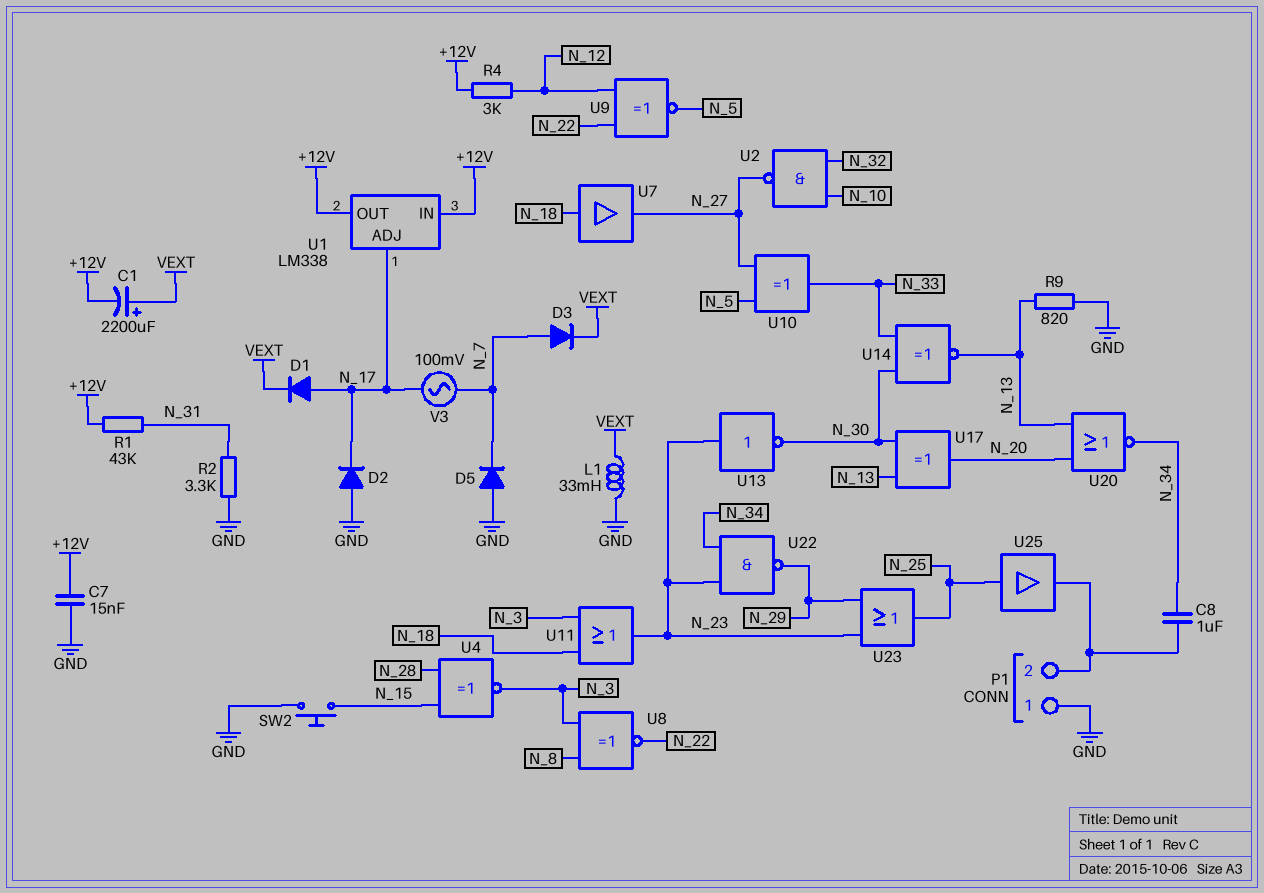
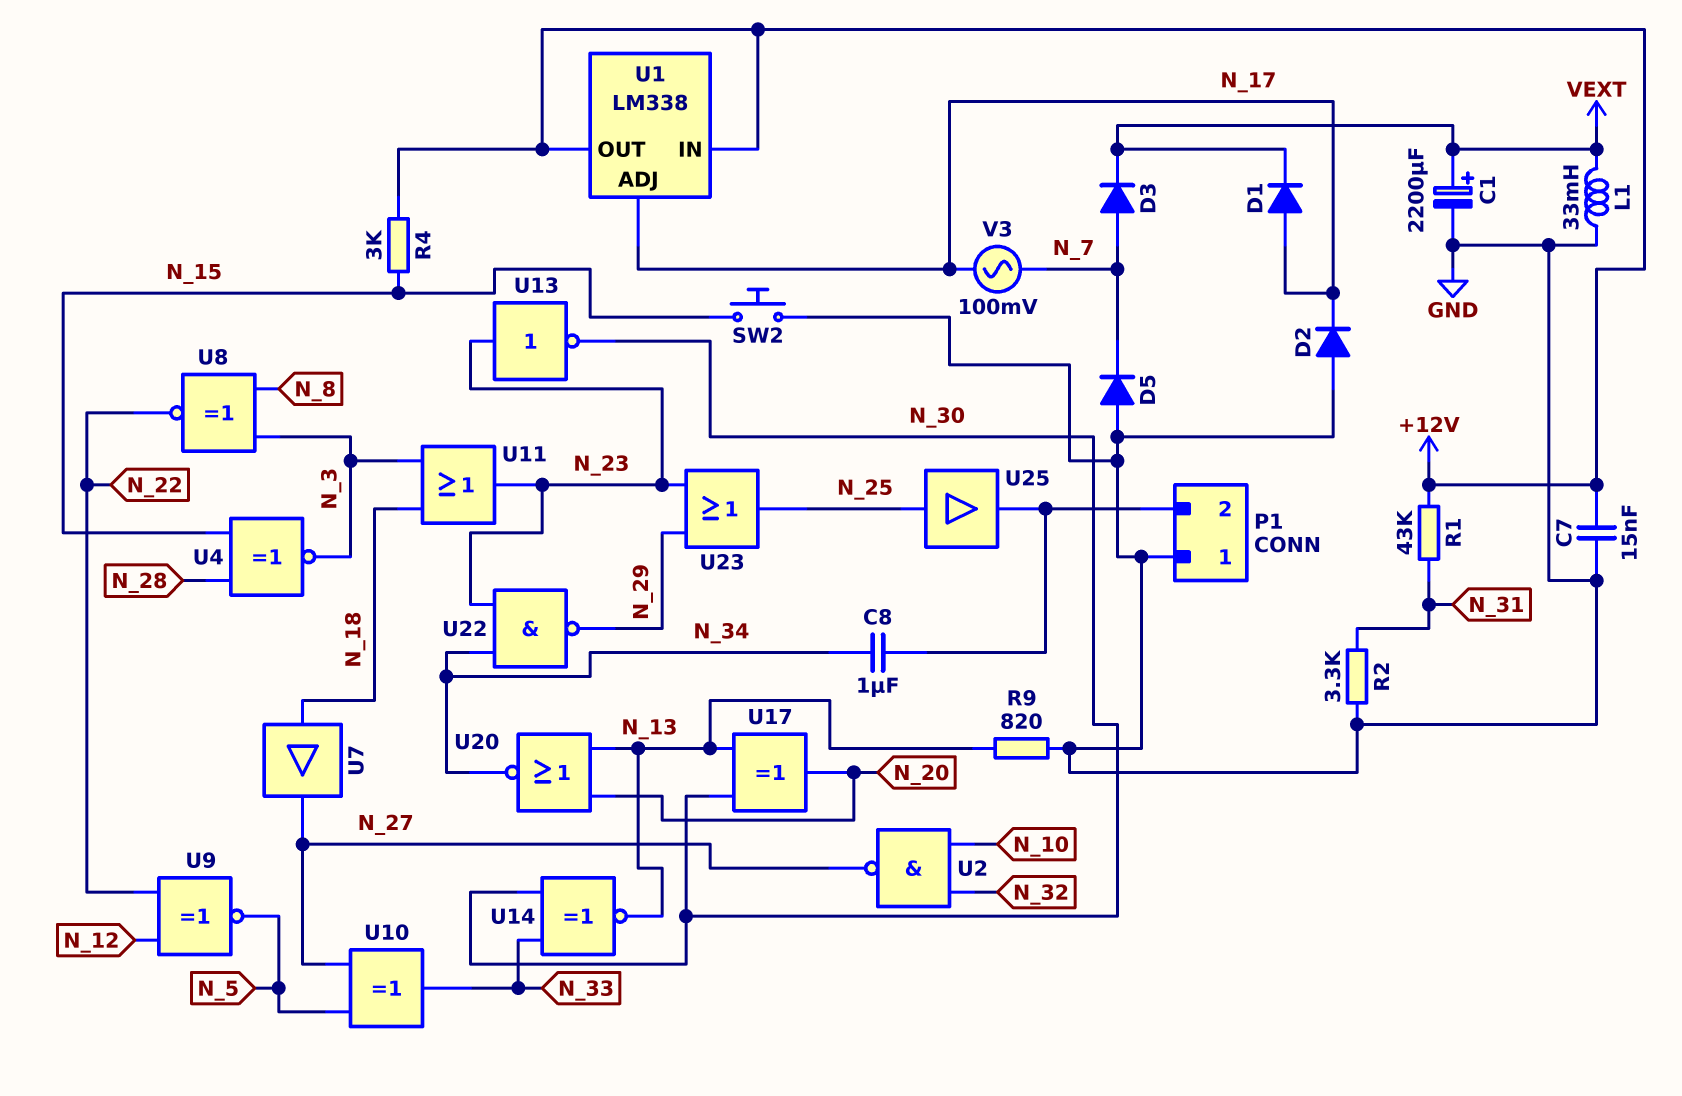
C1: 2200uF (plus VEXT, minus +12V) -> 2200uF (plus VEXT, minus GND)
R4: 3k (+12V, N_12) -> 3k (+12V, N_15)

